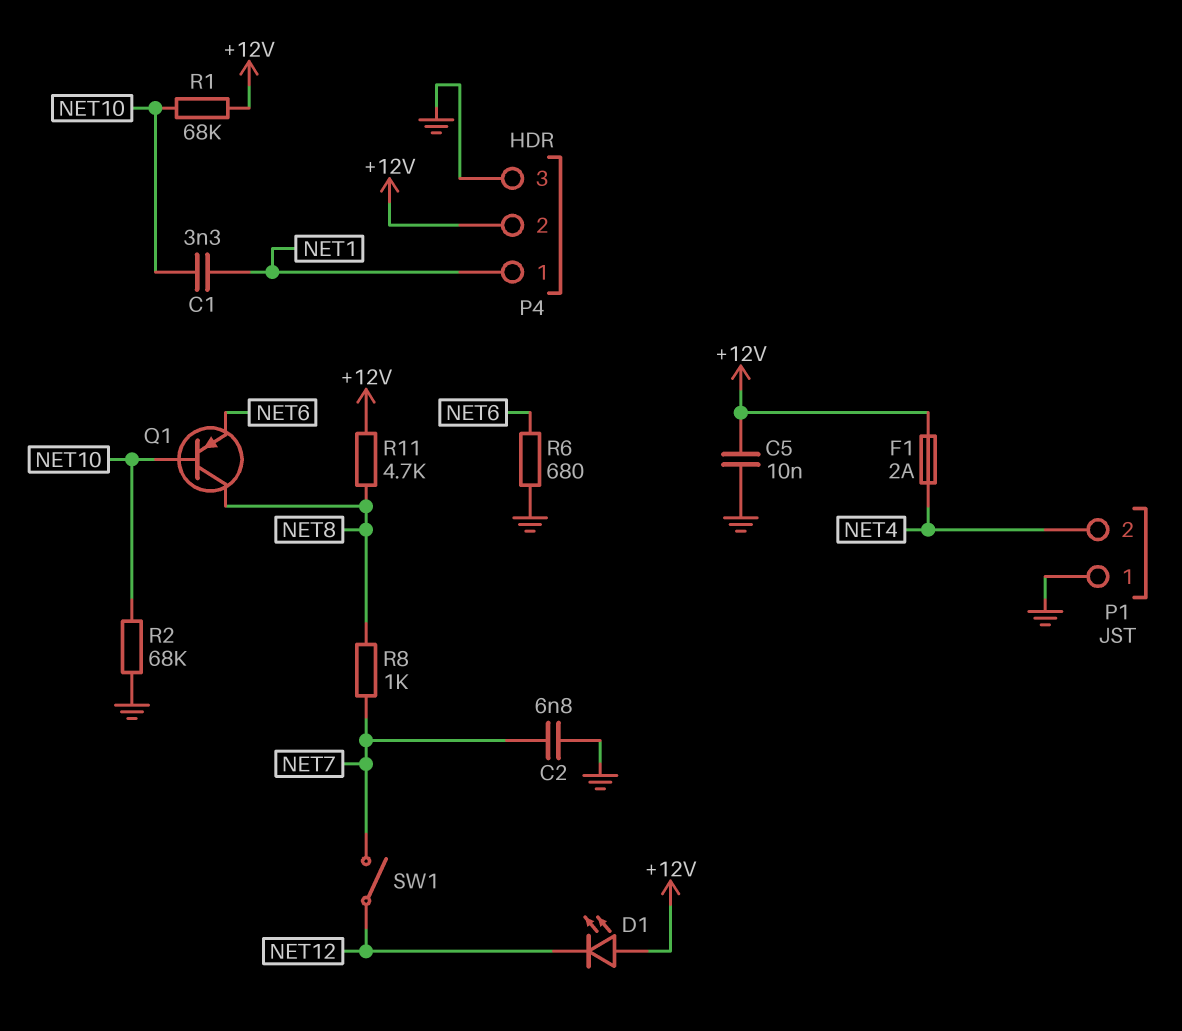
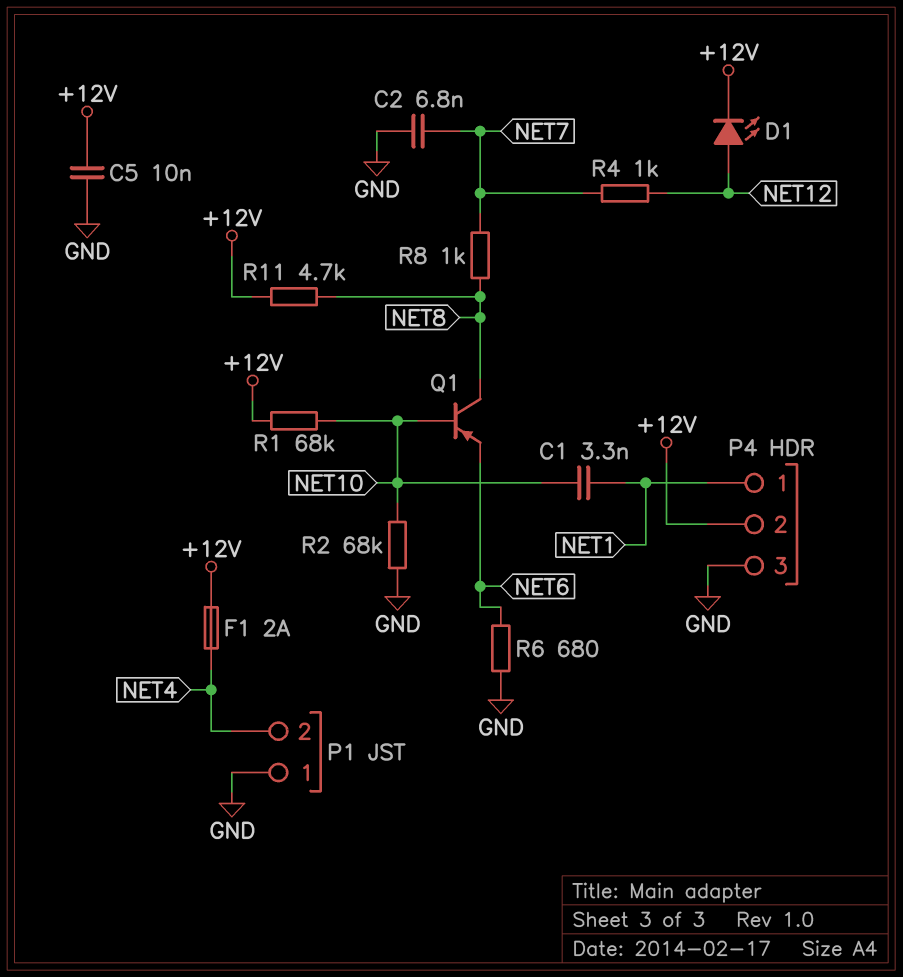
D1: LED (A +12V, K NET12) -> LED (A NET12, K +12V)
R4: none -> 1k (NET7, NET12)
SW1: switch (NET7, NET12) -> none

